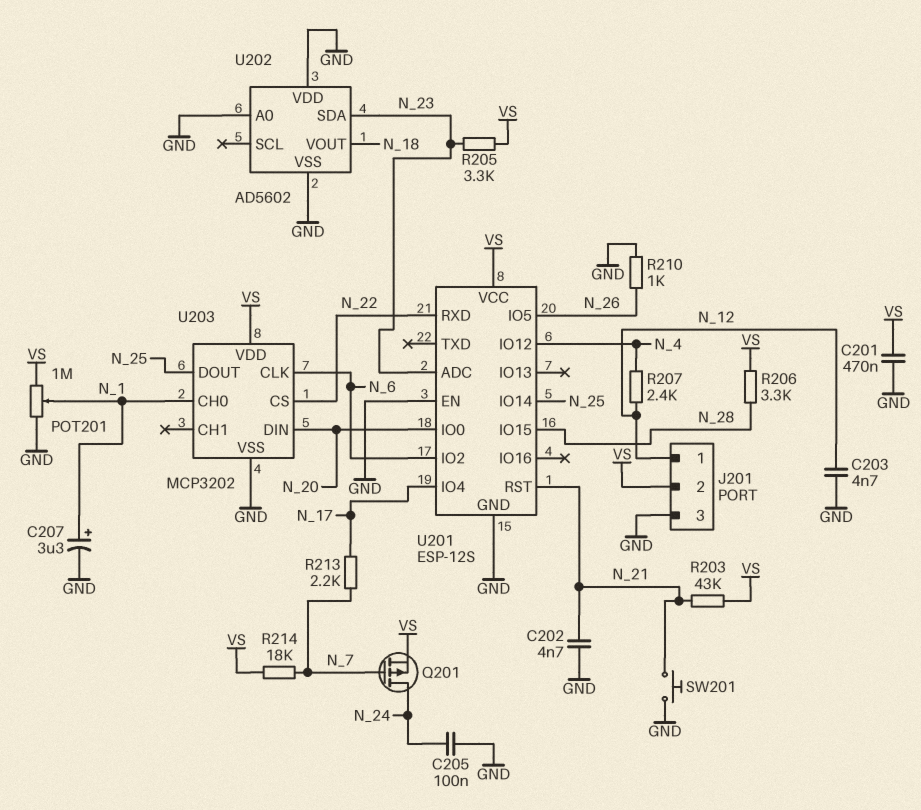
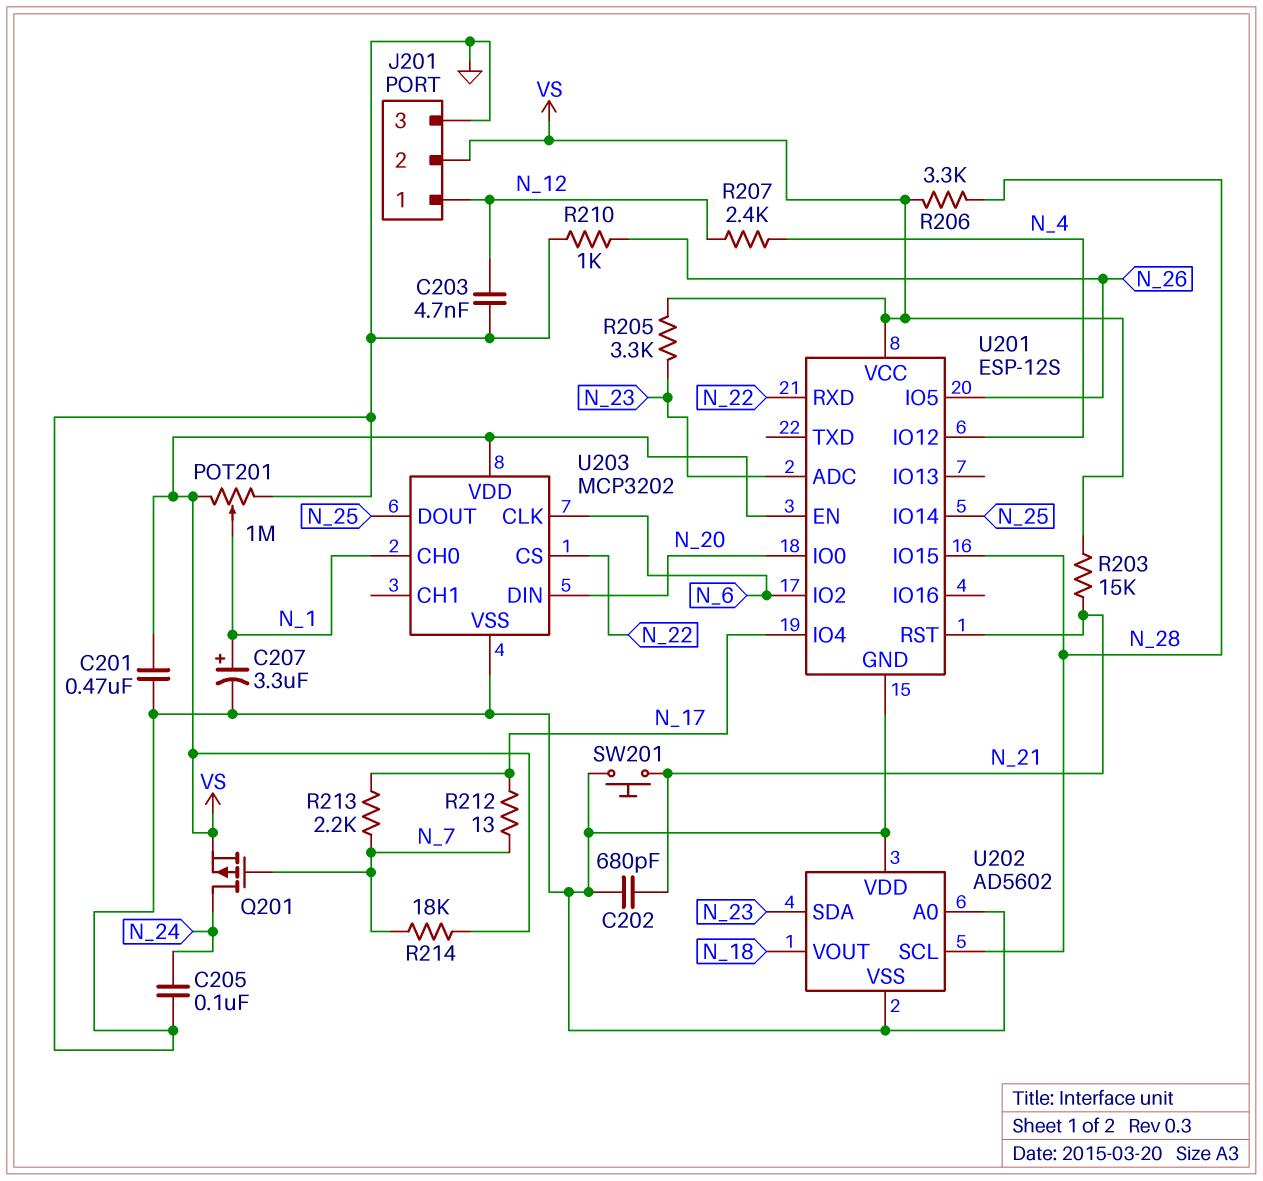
C202: 4.7nF (GND, N_21) -> 680pF (GND, N_21)
R203: 43k (N_21, VS) -> 15k (N_21, VS)
R212: none -> 13 (N_7, N_17)
U201 pin EN: GND -> VS
U202 pin SCL: none -> N_28

